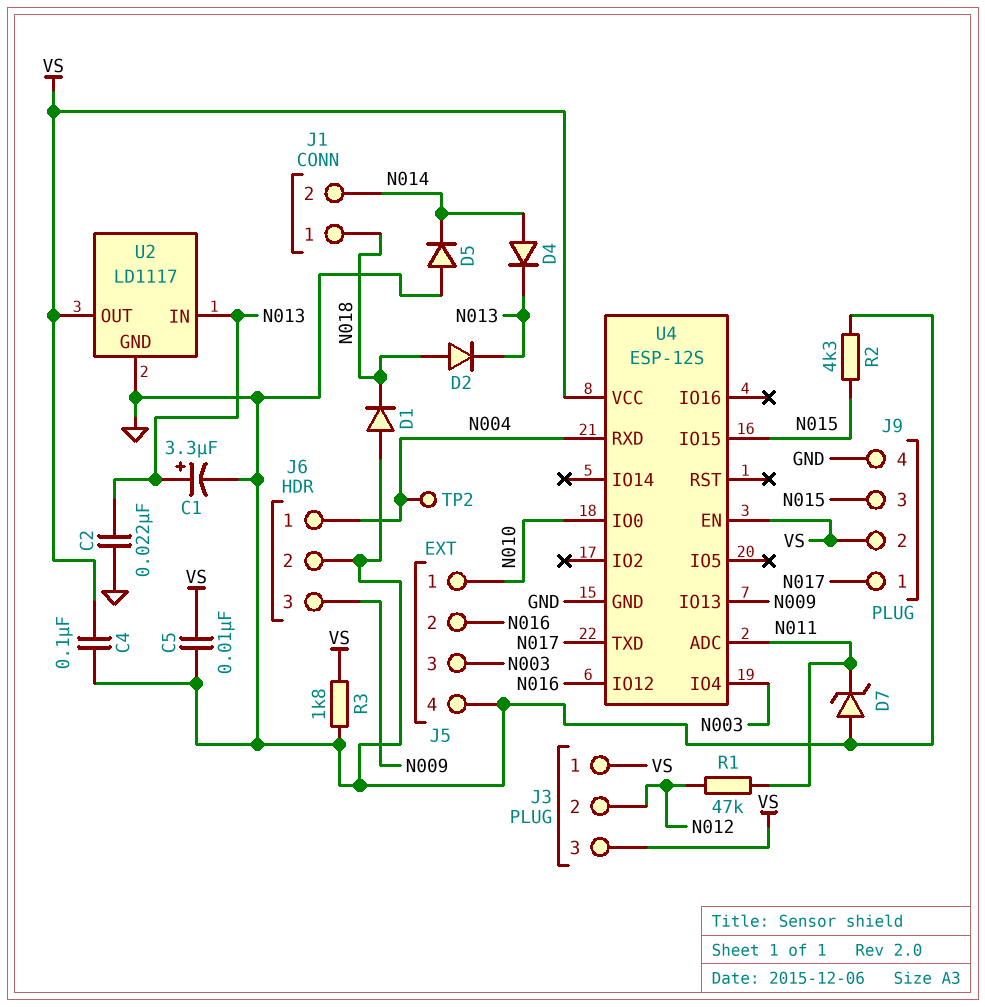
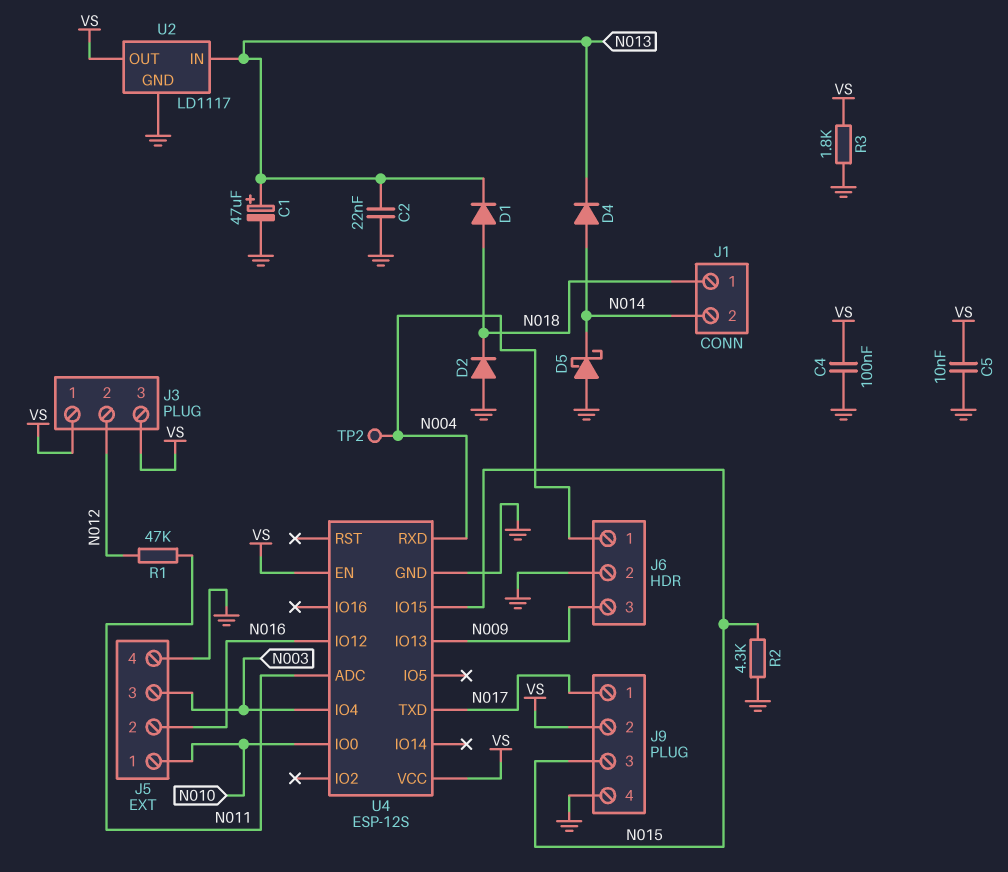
C1: 3.3uF (plus N013, minus GND) -> 47uF (plus N013, minus GND)
D1: diode (A GND, K N018) -> diode (A N018, K N013)
D2: diode (A N018, K N013) -> diode (A GND, K N018)
D5: diode (A GND, K N014) -> schottky (A GND, K N014)
D7: zener (A GND, K N011) -> none

